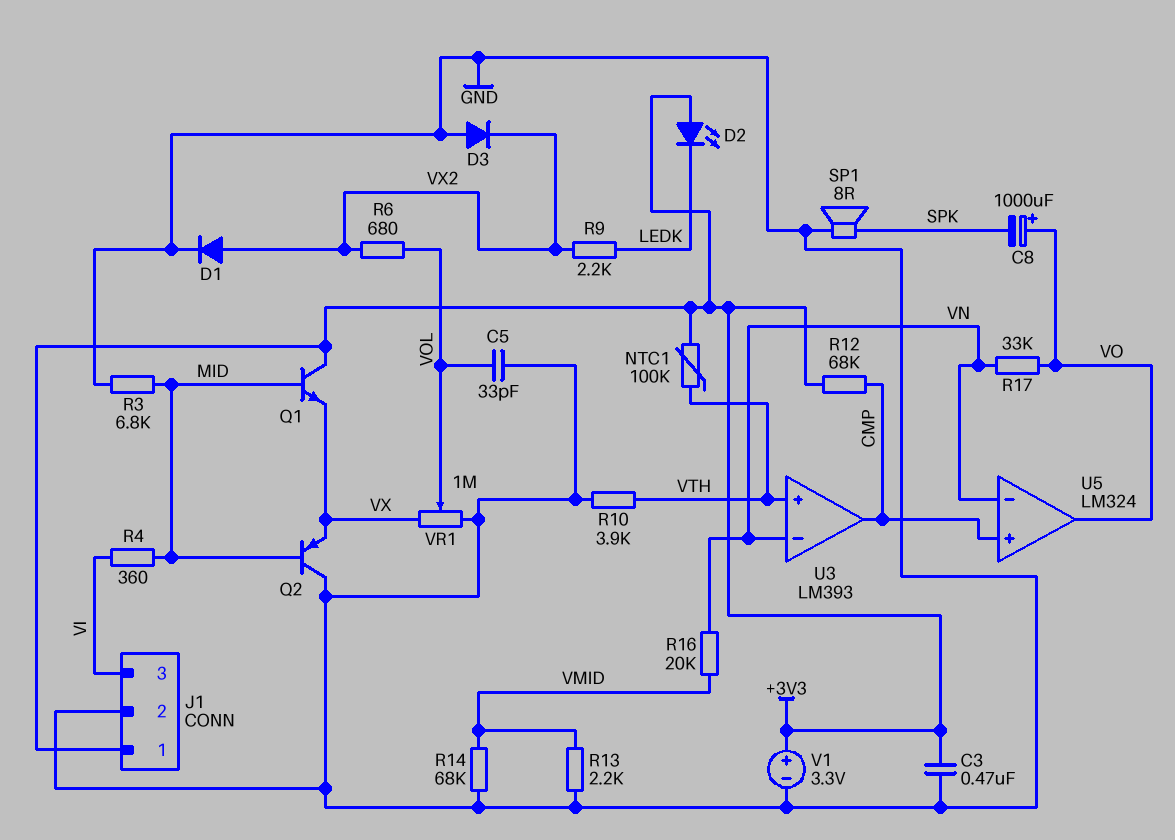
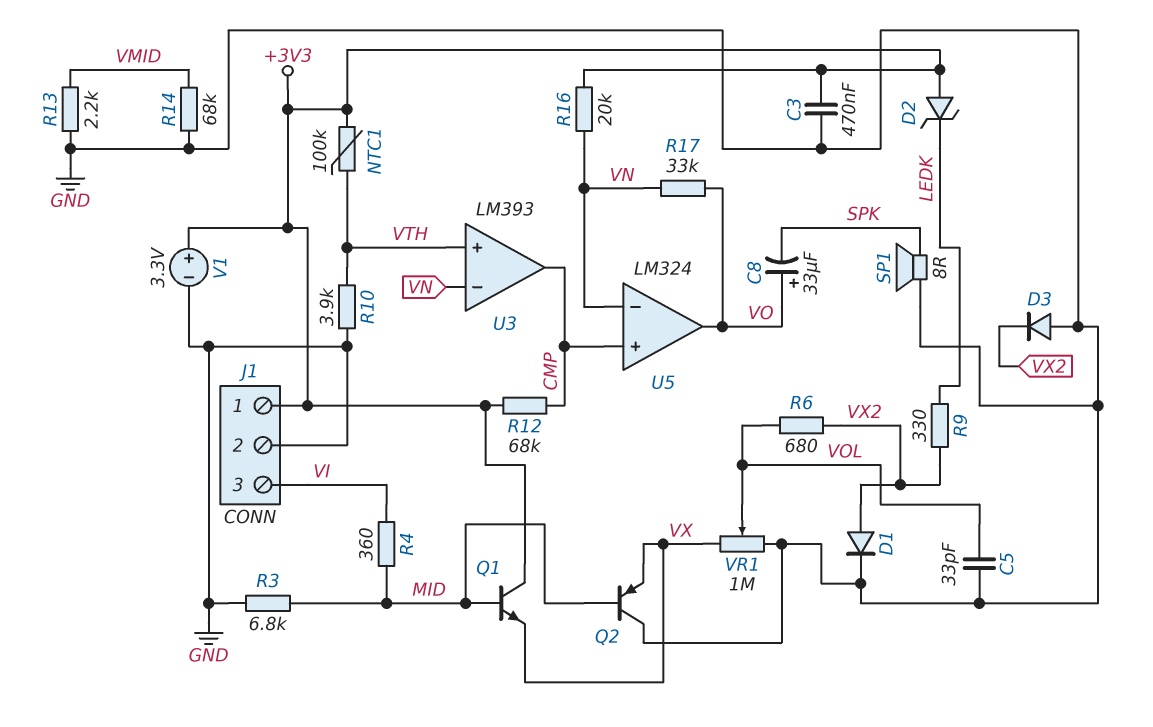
C8: 1000uF (plus VO, minus SPK) -> 33uF (plus VO, minus SPK)
D2: LED (A +3V3, K LEDK) -> zener (A +3V3, K LEDK)
R9: 2.2k (LEDK, VX2) -> 330 (LEDK, VX2)
R16: 20k (VMID, VN) -> 20k (+3V3, VN)

